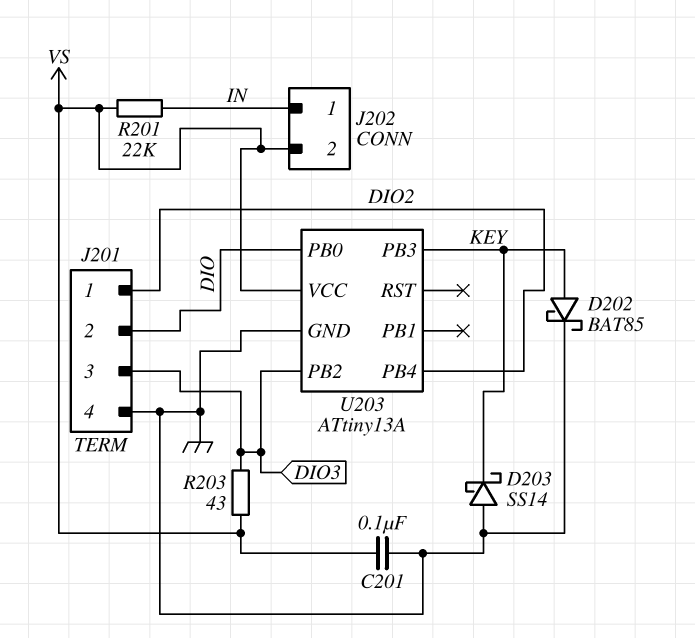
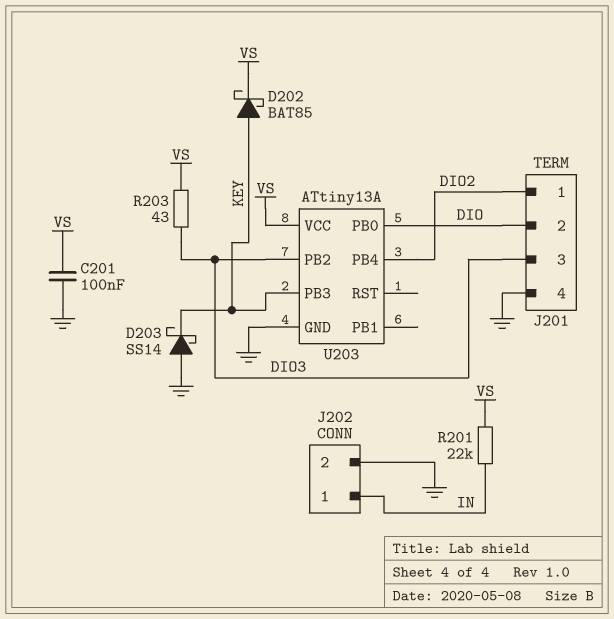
D202: schottky BAT85 (A KEY, K GND) -> schottky BAT85 (A KEY, K VS)
J202 pin 2: VS -> GND

